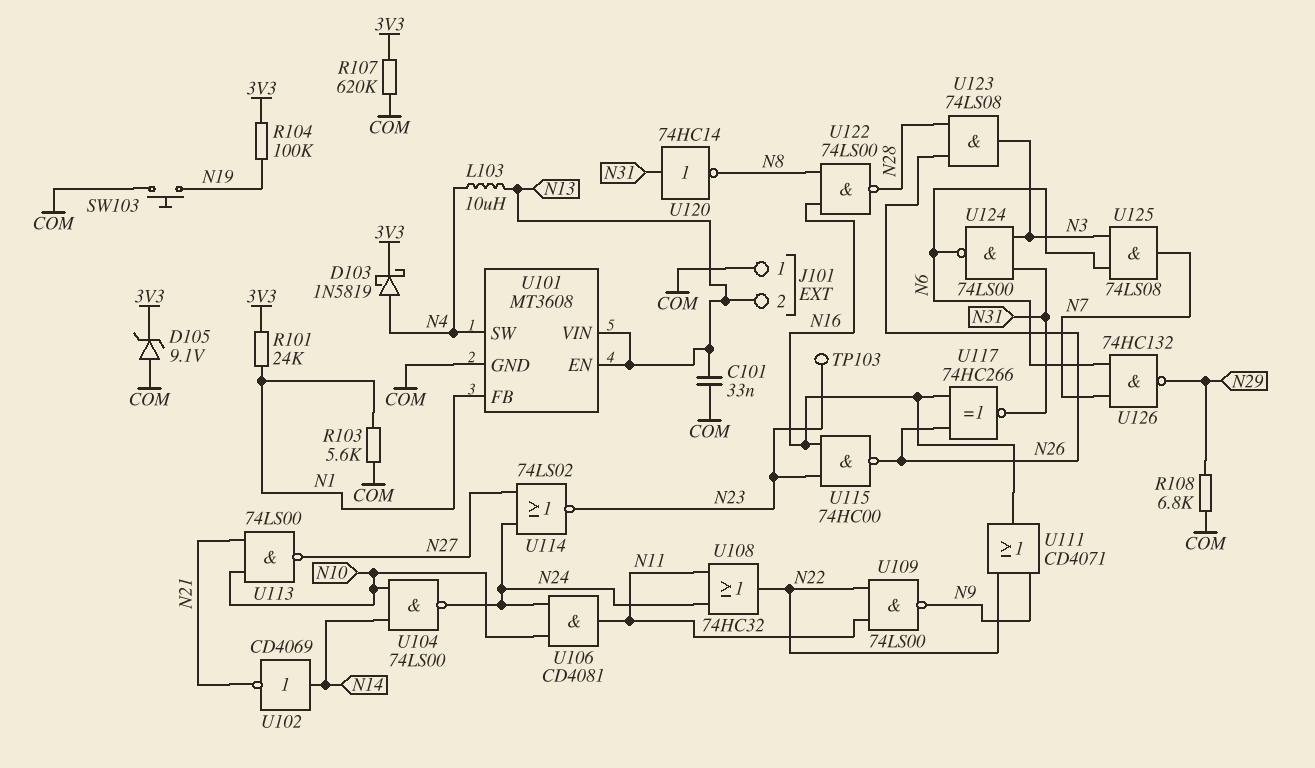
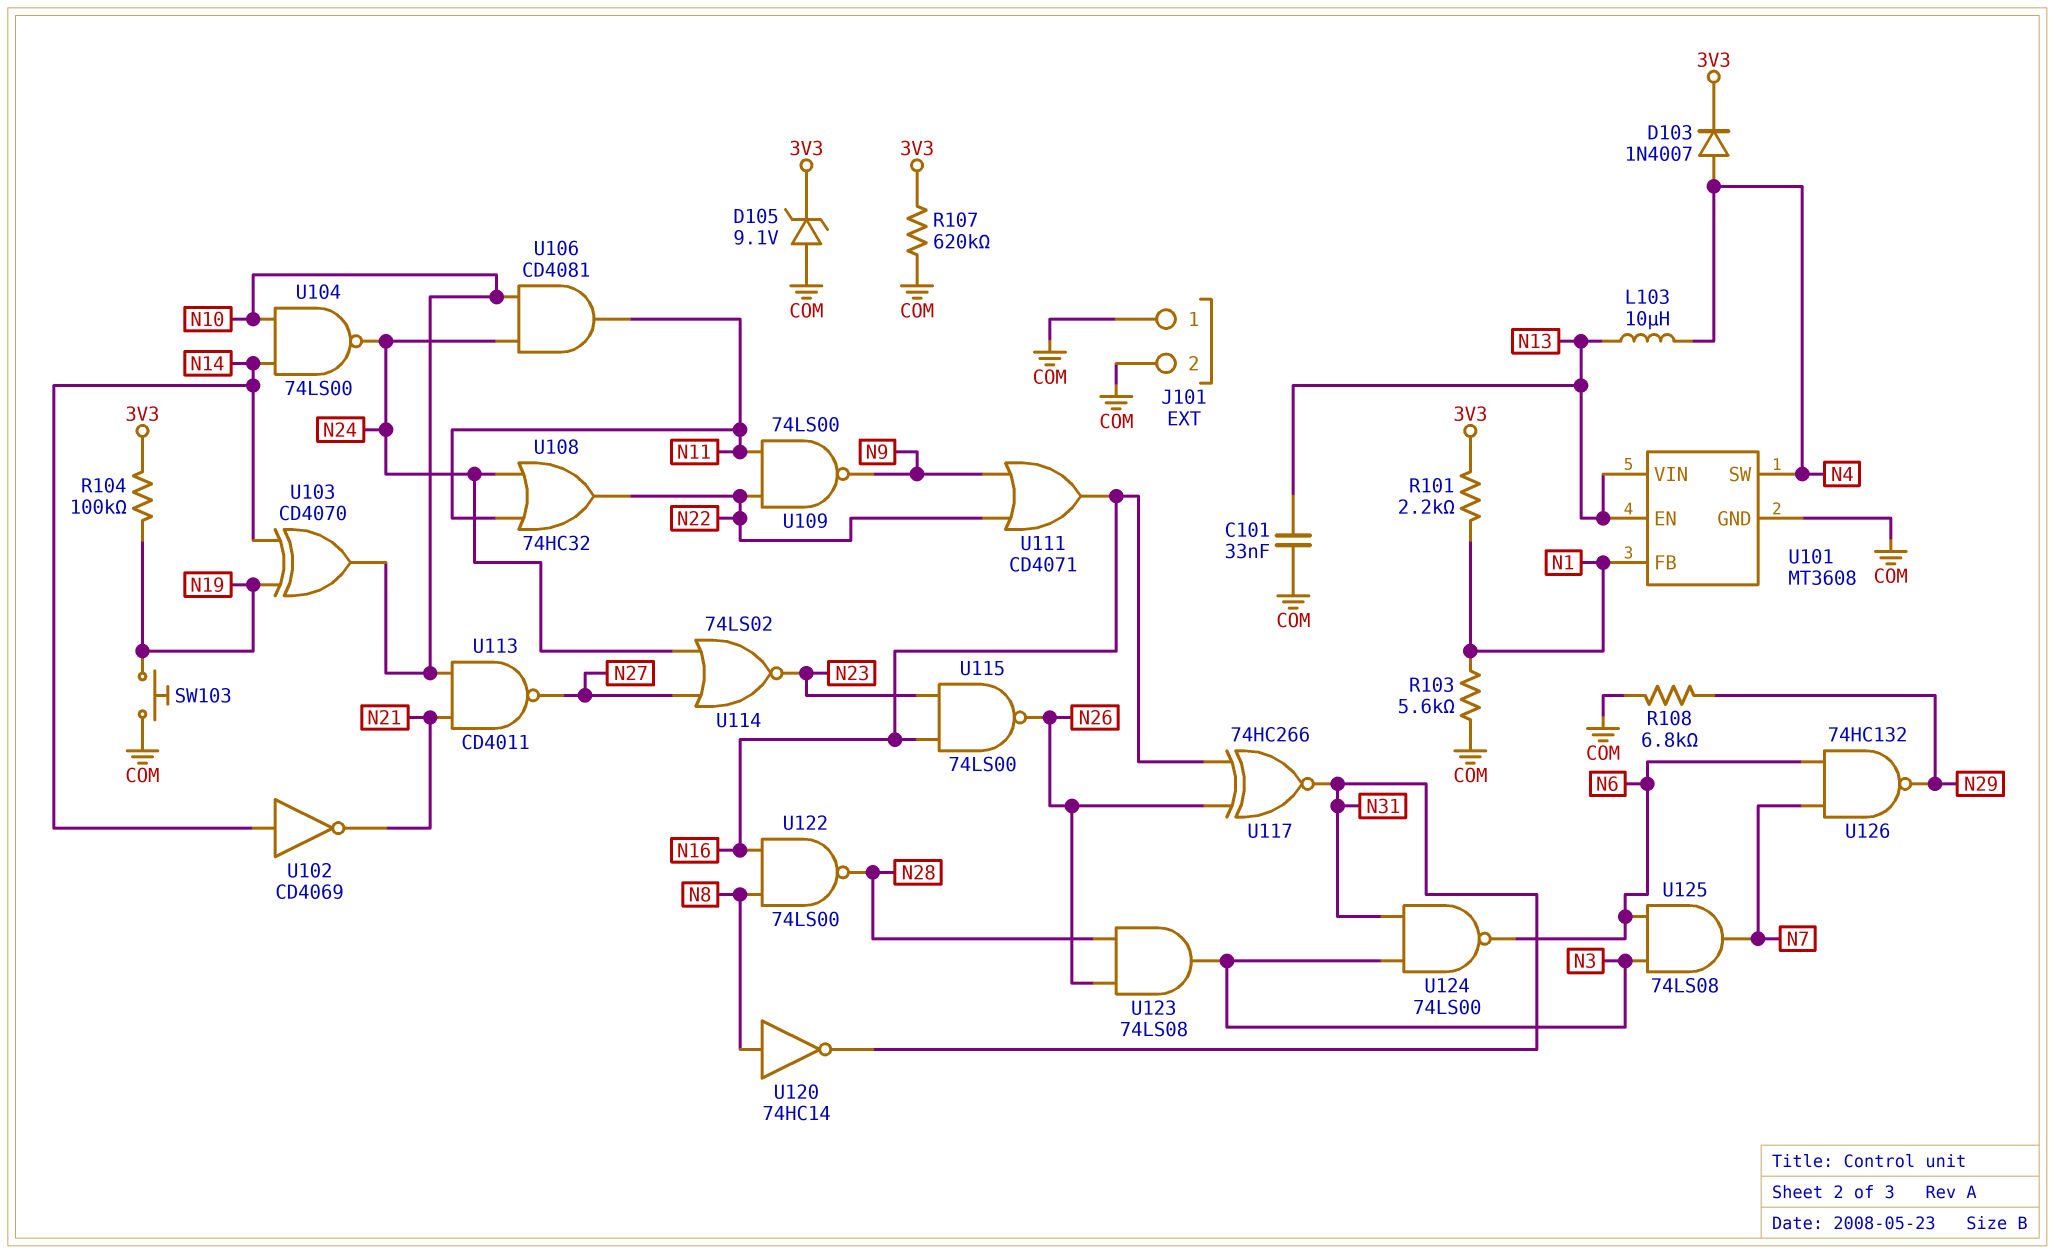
D103: schottky 1N5819 (A N4, K 3V3) -> diode 1N4007 (A N4, K 3V3)
J101 pin 2: N13 -> COM
R101: 24k (3V3, N1) -> 2.2k (3V3, N1)
TP103: test point (N23) -> none
U103: none -> XOR CD4070 (in N14, in N19, out N10)
U113: NAND 74LS00 (in N10, in N21, out N27) -> NAND CD4011 (in N10, in N21, out N27)
U115: NAND 74HC00 (in N16, in N23, out N26) -> NAND 74LS00 (in N16, in N23, out N26)
U120: NOT 74HC14 (in N31, out N8) -> NOT 74HC14 (in N8, out N31)

